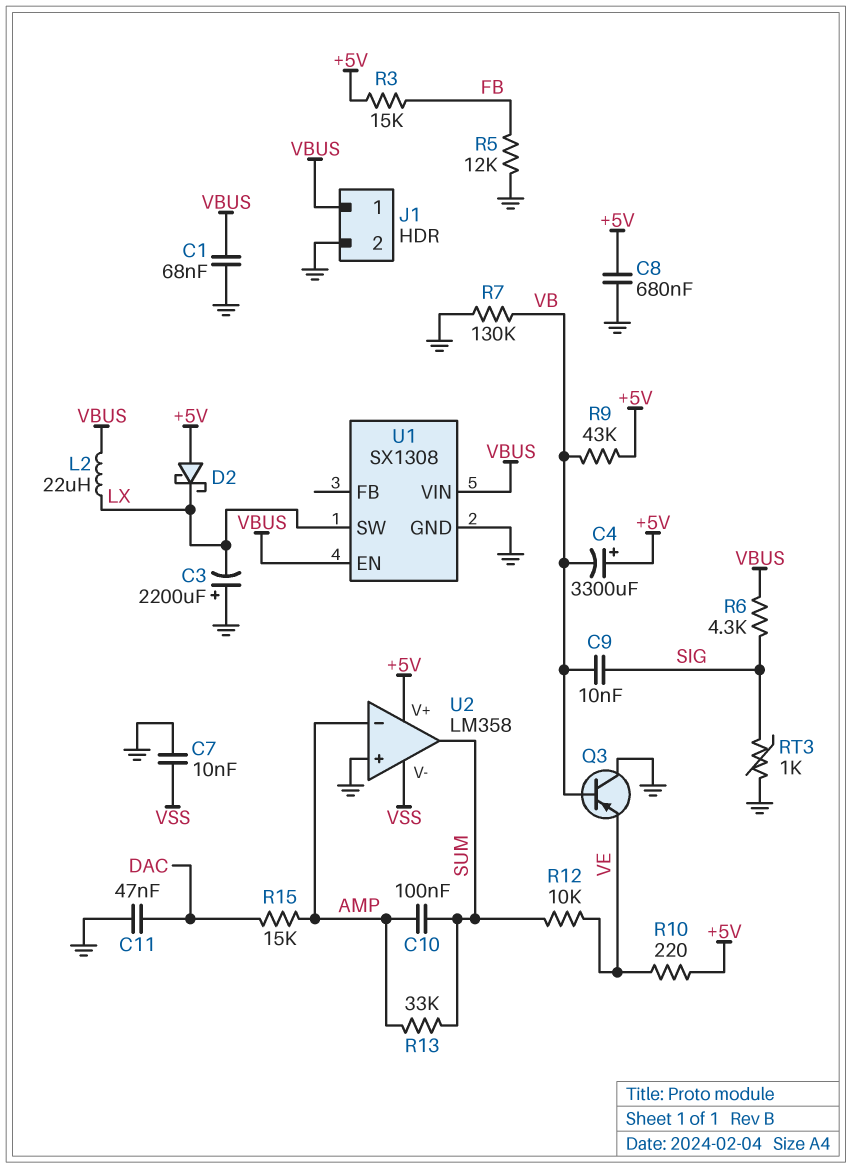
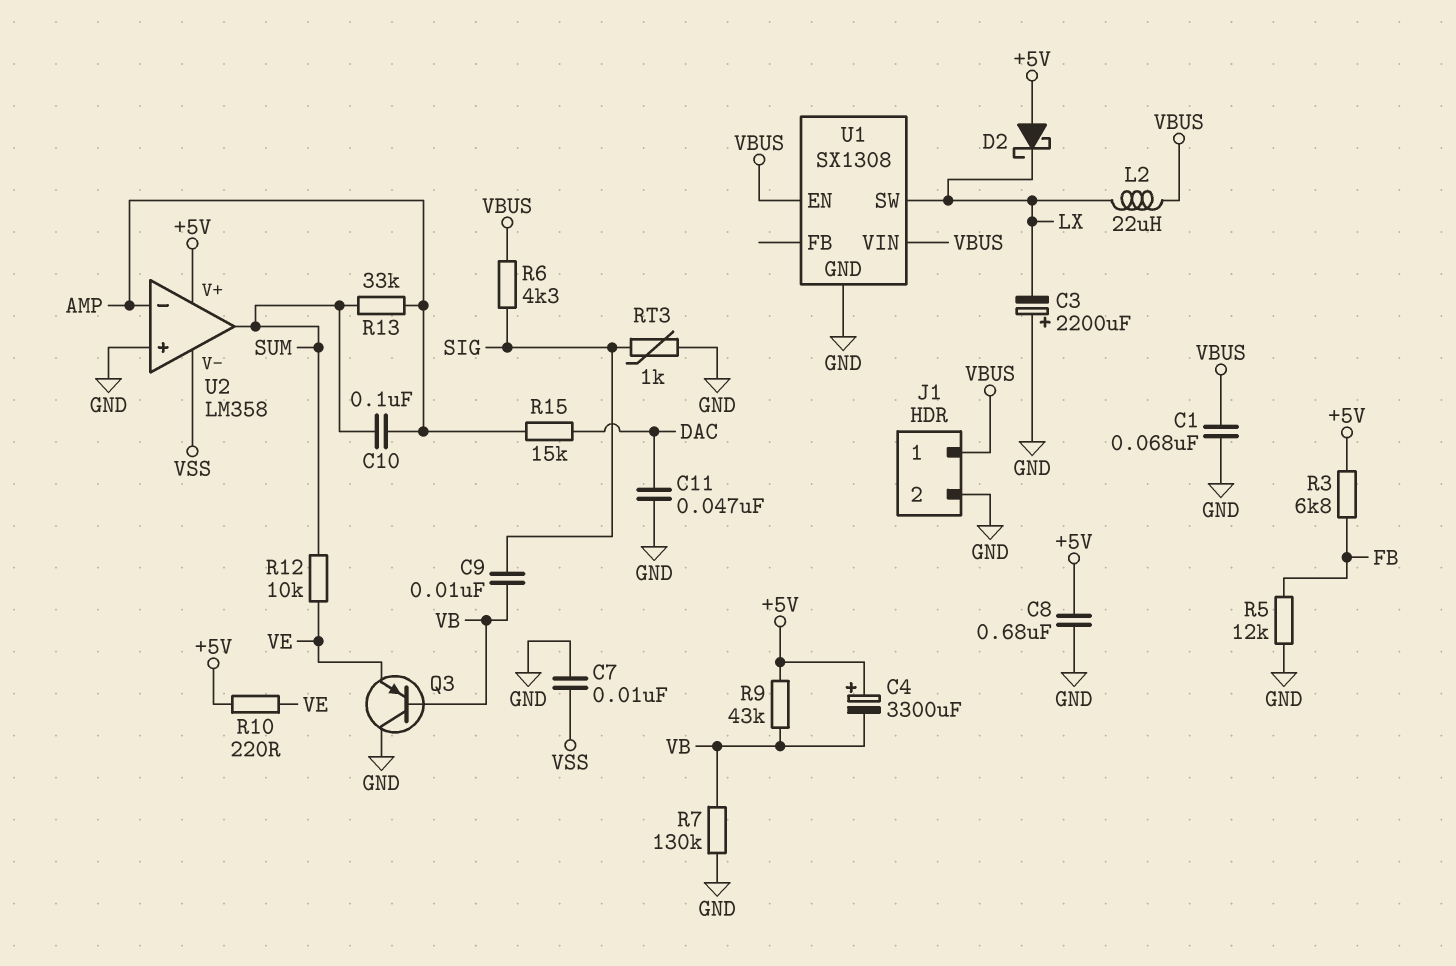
R3: 15k (+5V, FB) -> 6.8k (+5V, FB)

